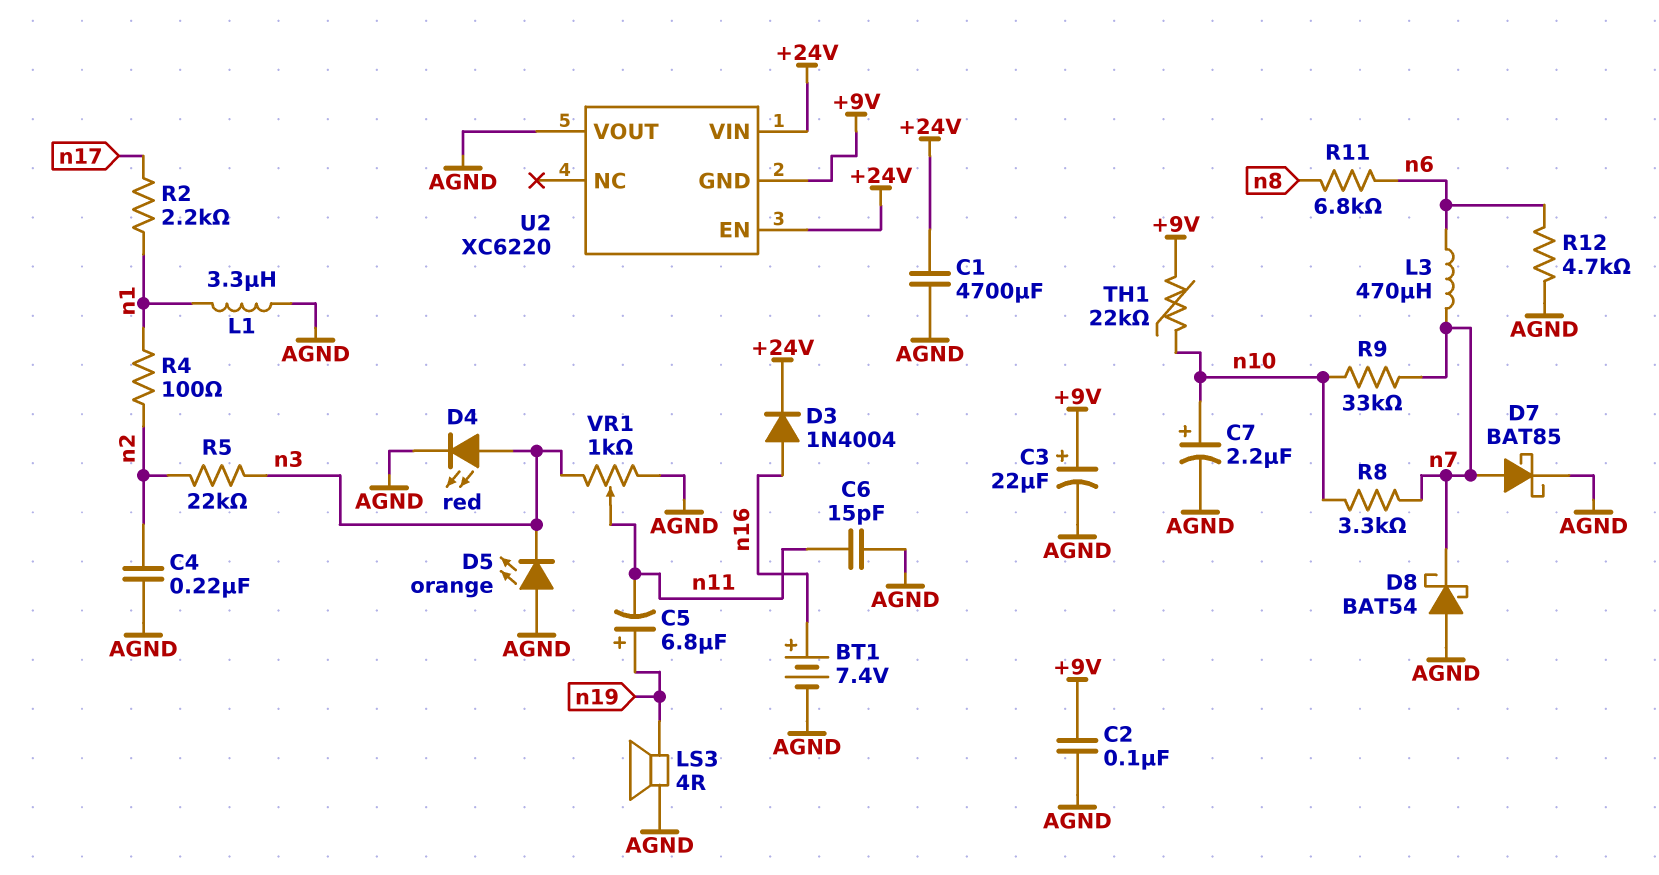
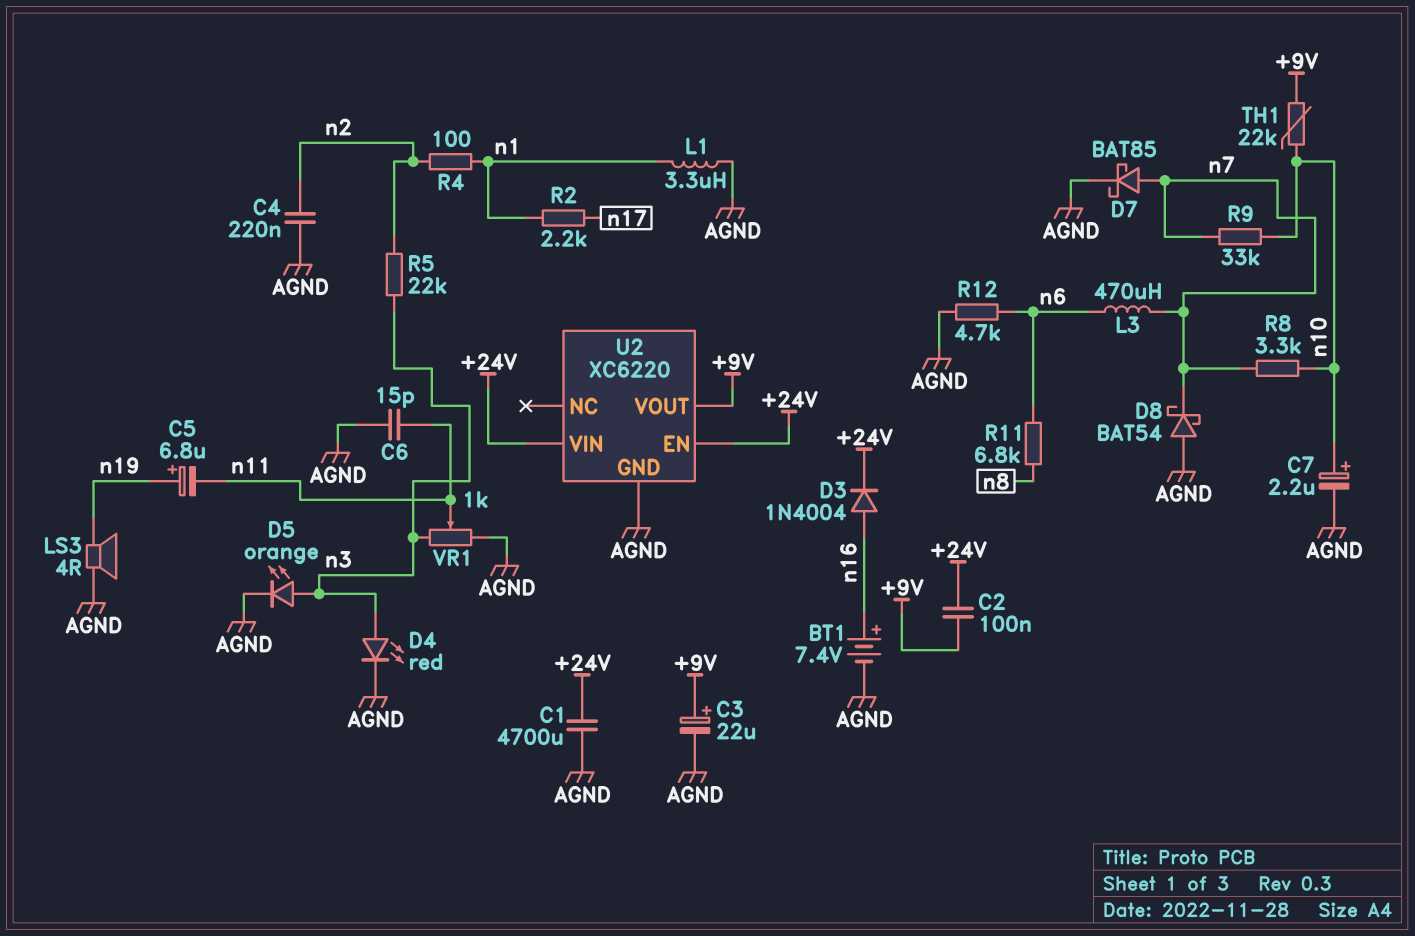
C2: 100nF (+9V, AGND) -> 100nF (+9V, +24V)
D5: LED orange (A AGND, K n3) -> LED orange (A n3, K AGND)
U2 pin GND: +9V -> AGND
U2 pin VOUT: AGND -> +9V

